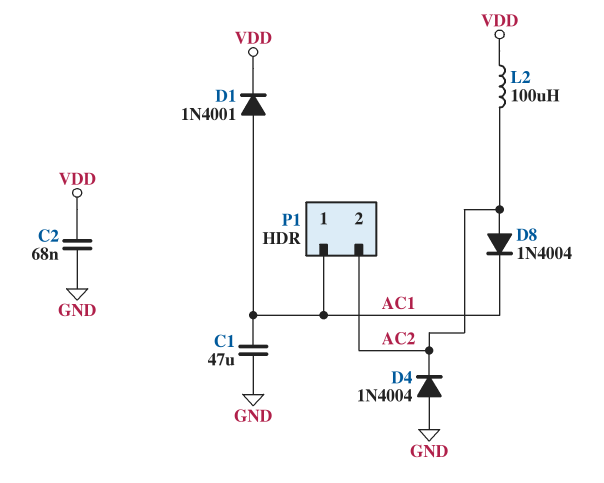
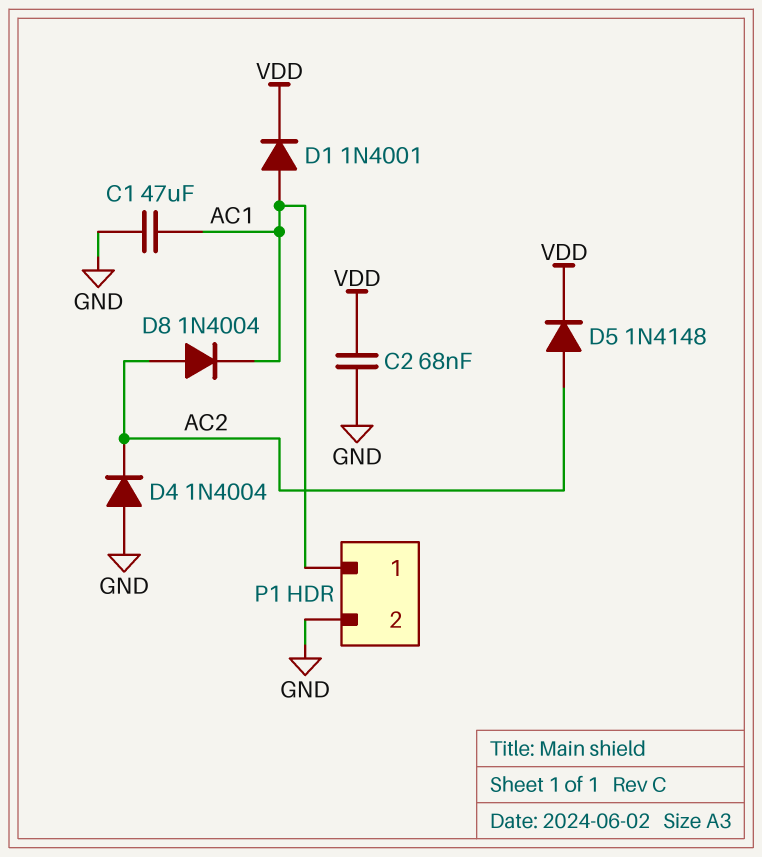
D5: none -> diode 1N4148 (A AC2, K VDD)
L2: 100uH (AC2, VDD) -> none
P1 pin 2: AC2 -> GND

